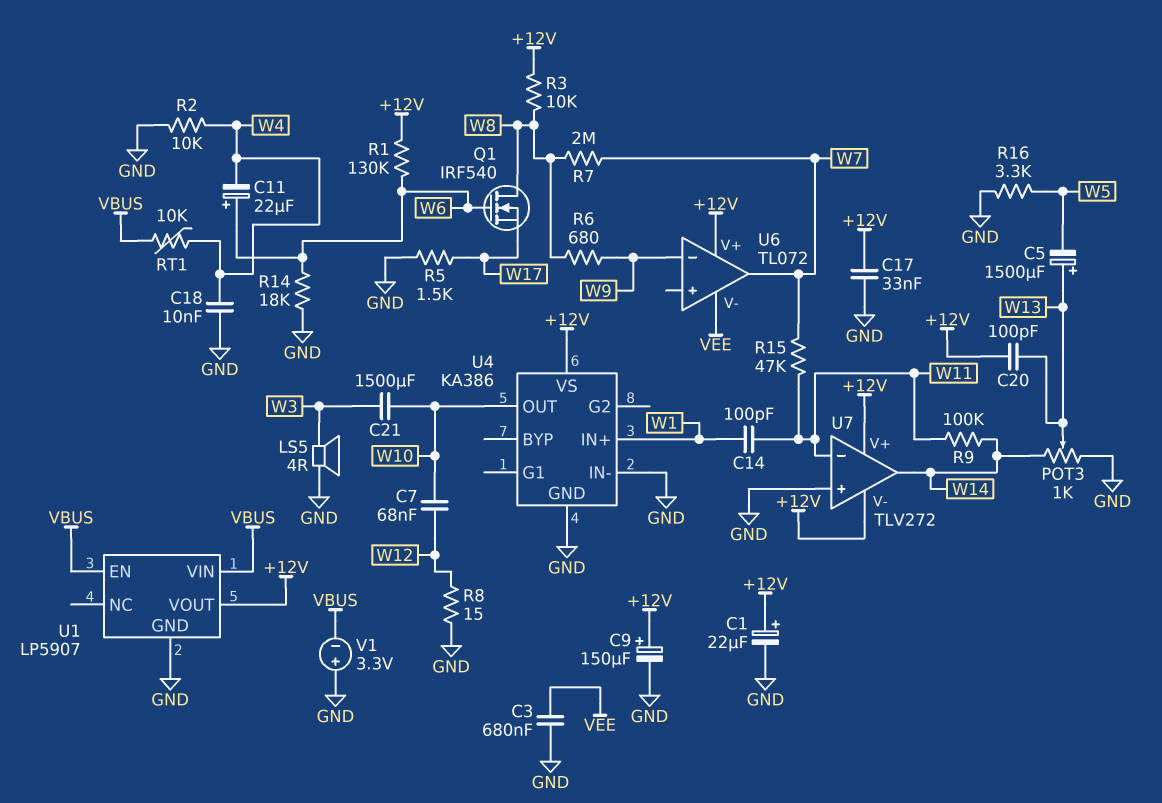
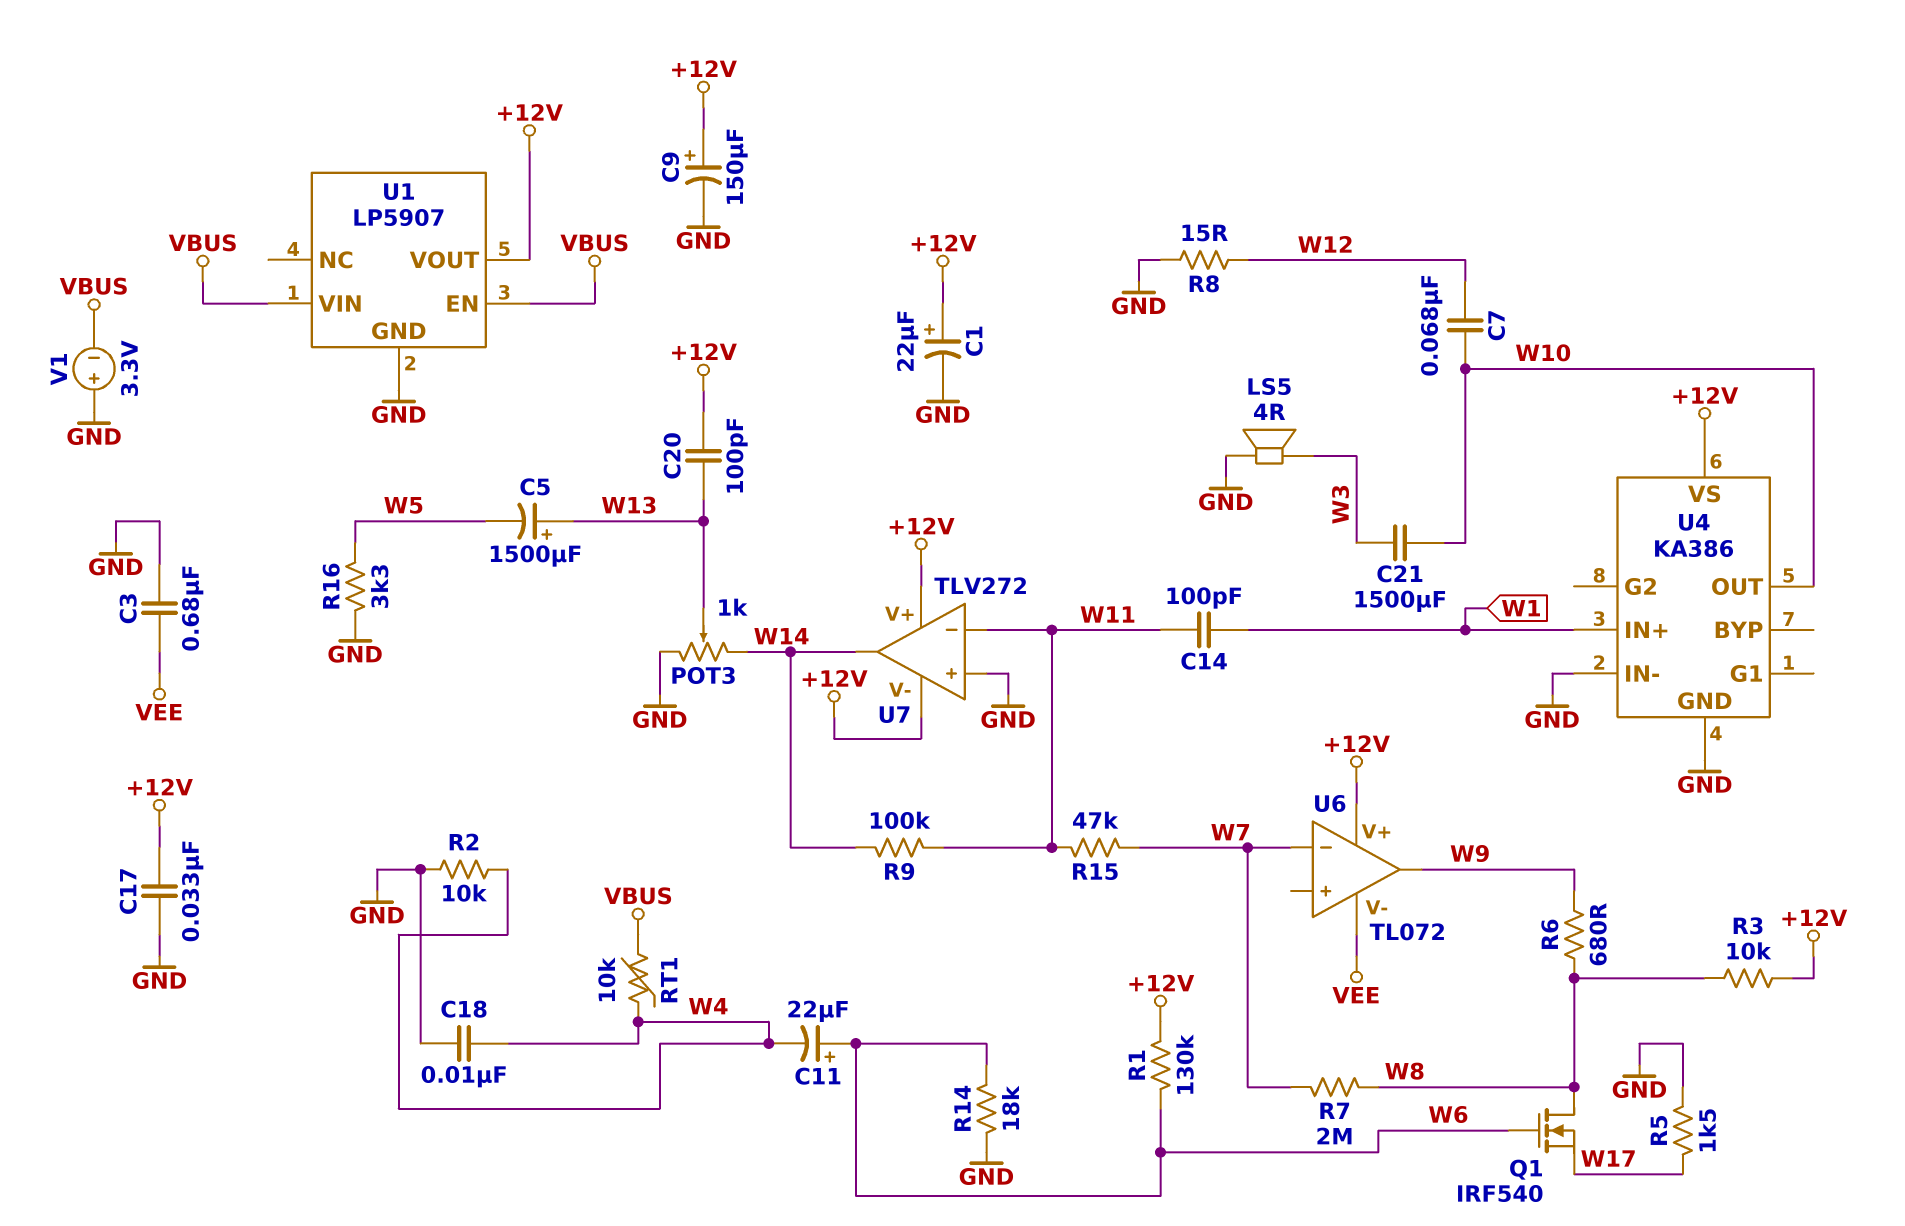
U6 pin in-: W9 -> W7
U6 pin out: W7 -> W9

